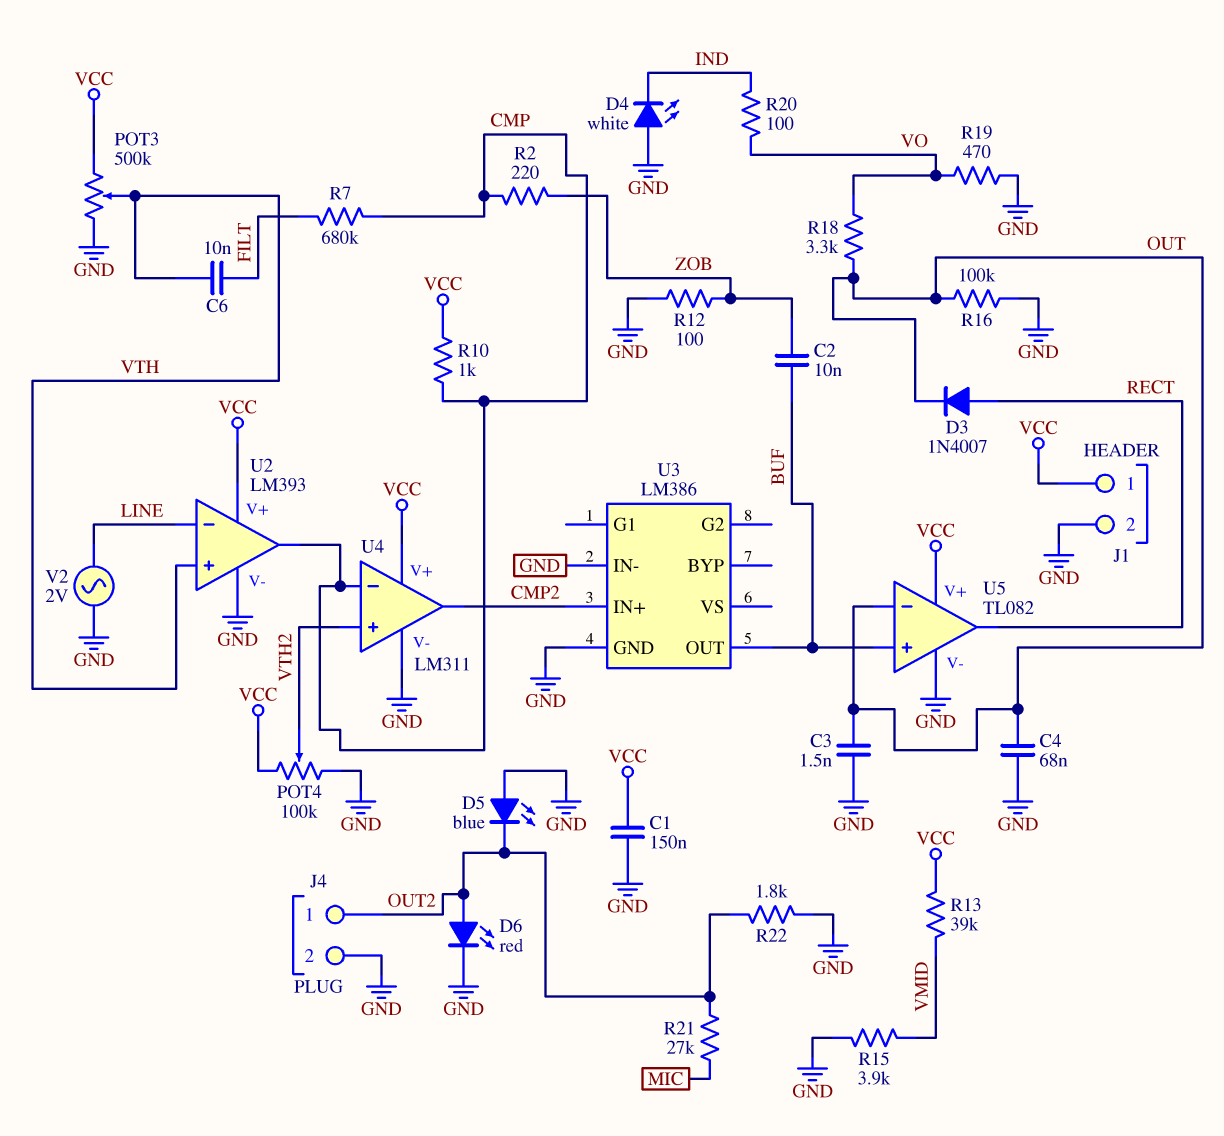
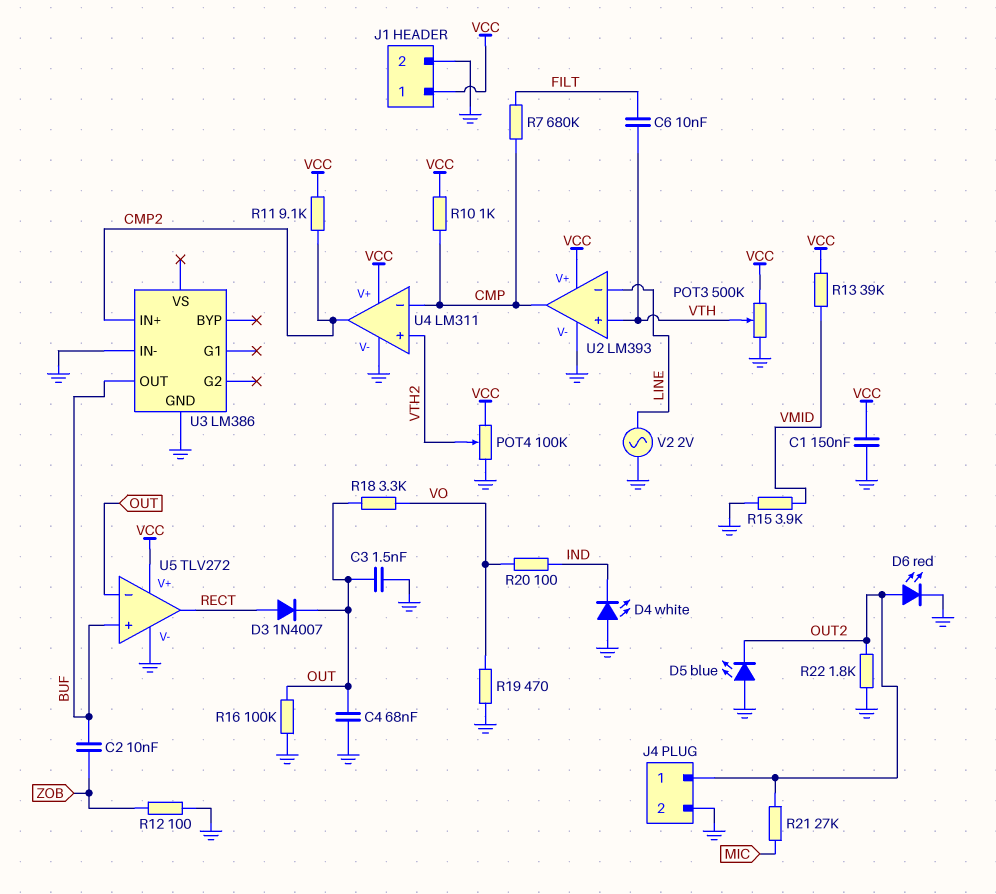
R2: 220 (CMP, ZOB) -> none
R11: none -> 9.1k (CMP2, VCC)
U5: TL082 -> TLV272

